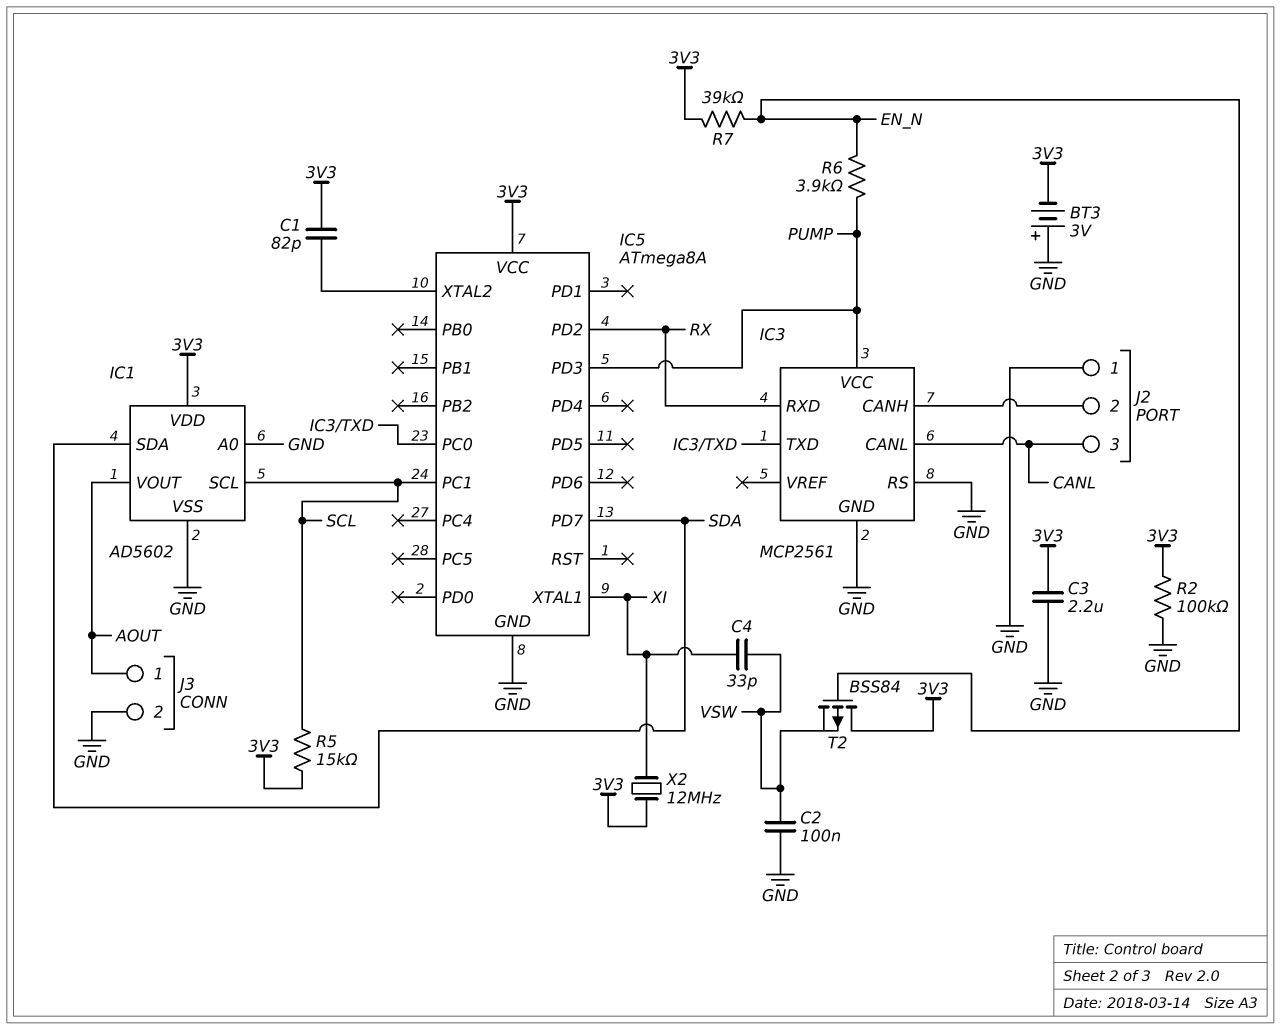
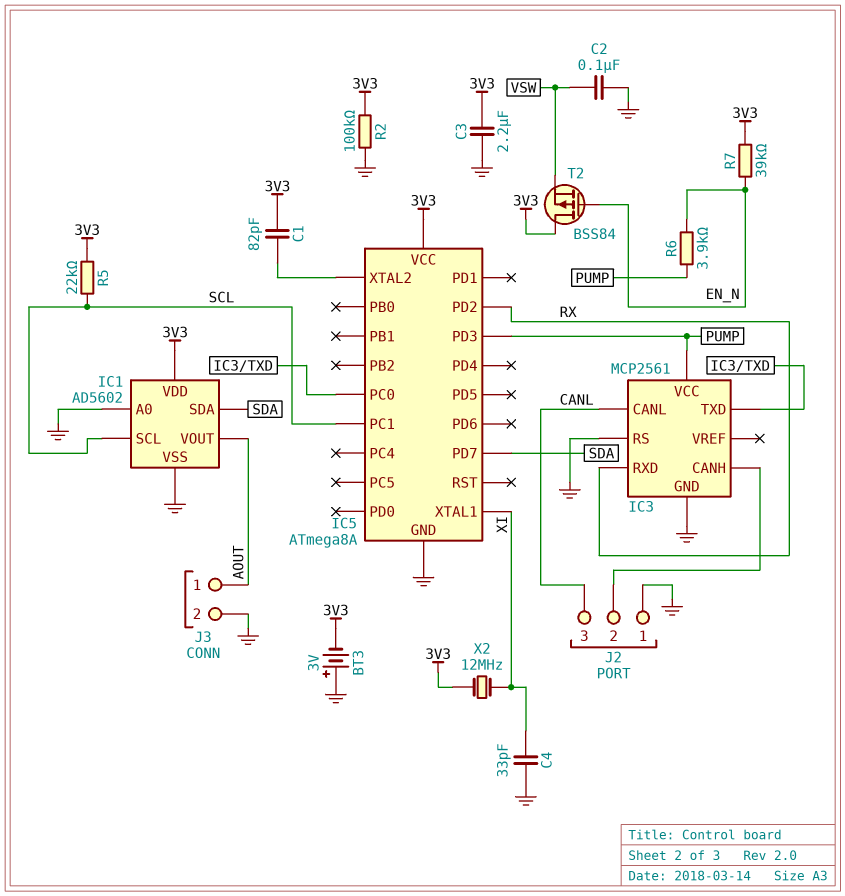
C4: 33pF (VSW, XI) -> 33pF (GND, XI)
R5: 15k (3V3, SCL) -> 22k (3V3, SCL)

